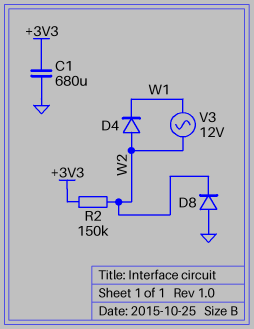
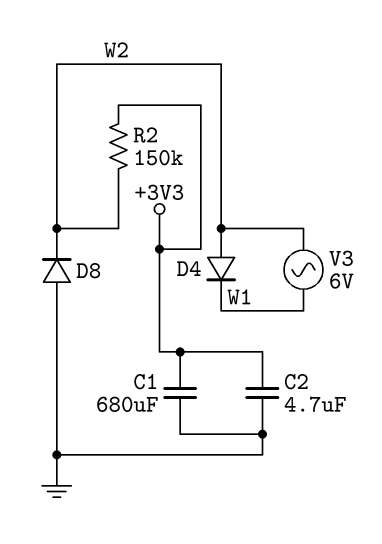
C2: none -> 4.7uF (+3V3, GND)
V3: AC 12V (W1, W2) -> AC 6V (W1, W2)

